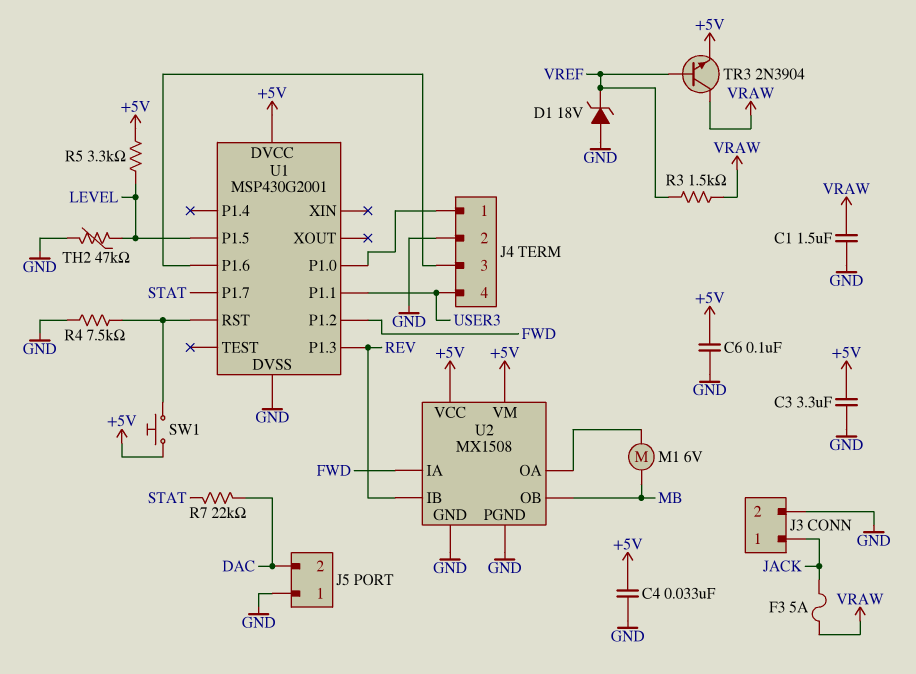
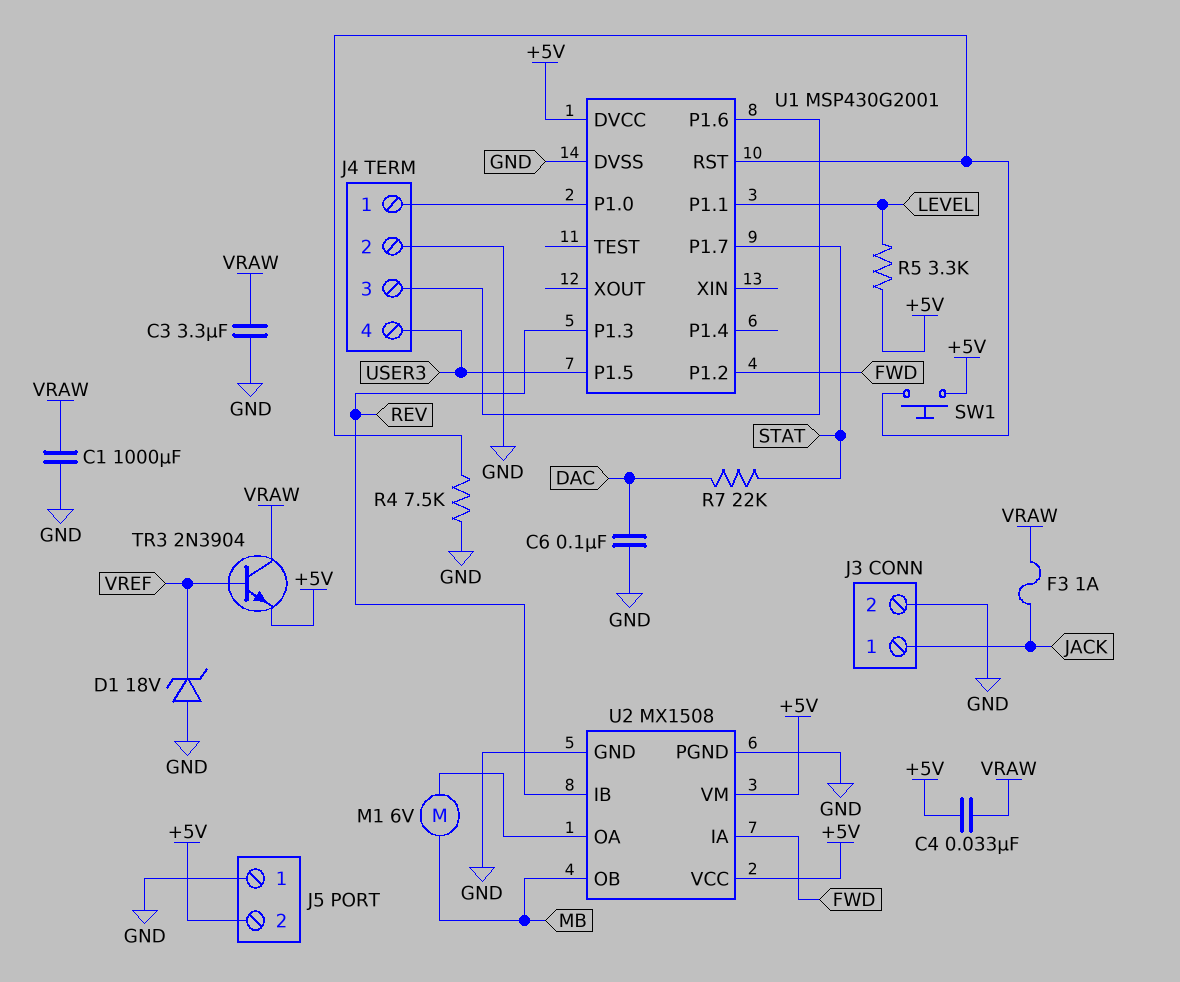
C1: 1.5uF (GND, VRAW) -> 1000uF (GND, VRAW)
C3: 3.3uF (+5V, GND) -> 3.3uF (GND, VRAW)
C4: 33nF (+5V, GND) -> 33nF (+5V, VRAW)
C6: 100nF (+5V, GND) -> 100nF (DAC, GND)
F3: 5A (JACK, VRAW) -> 1A (JACK, VRAW)
J5 pin 2: DAC -> +5V
R3: 1.5k (VRAW, VREF) -> none
TH2: 47k (GND, LEVEL) -> none
U1 pin P1.1: USER3 -> LEVEL
U1 pin P1.5: LEVEL -> USER3

